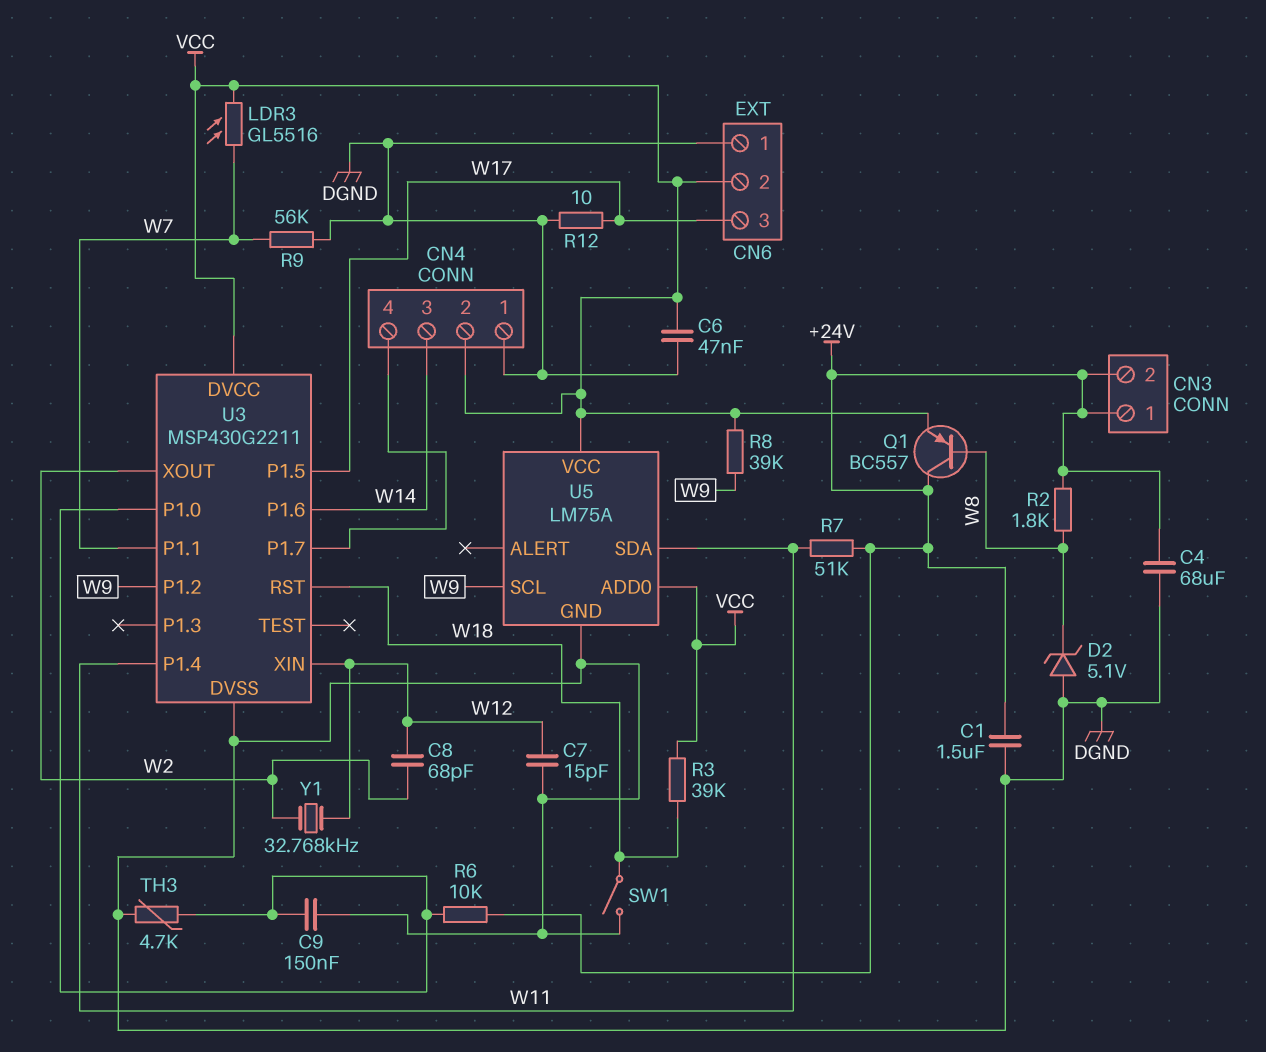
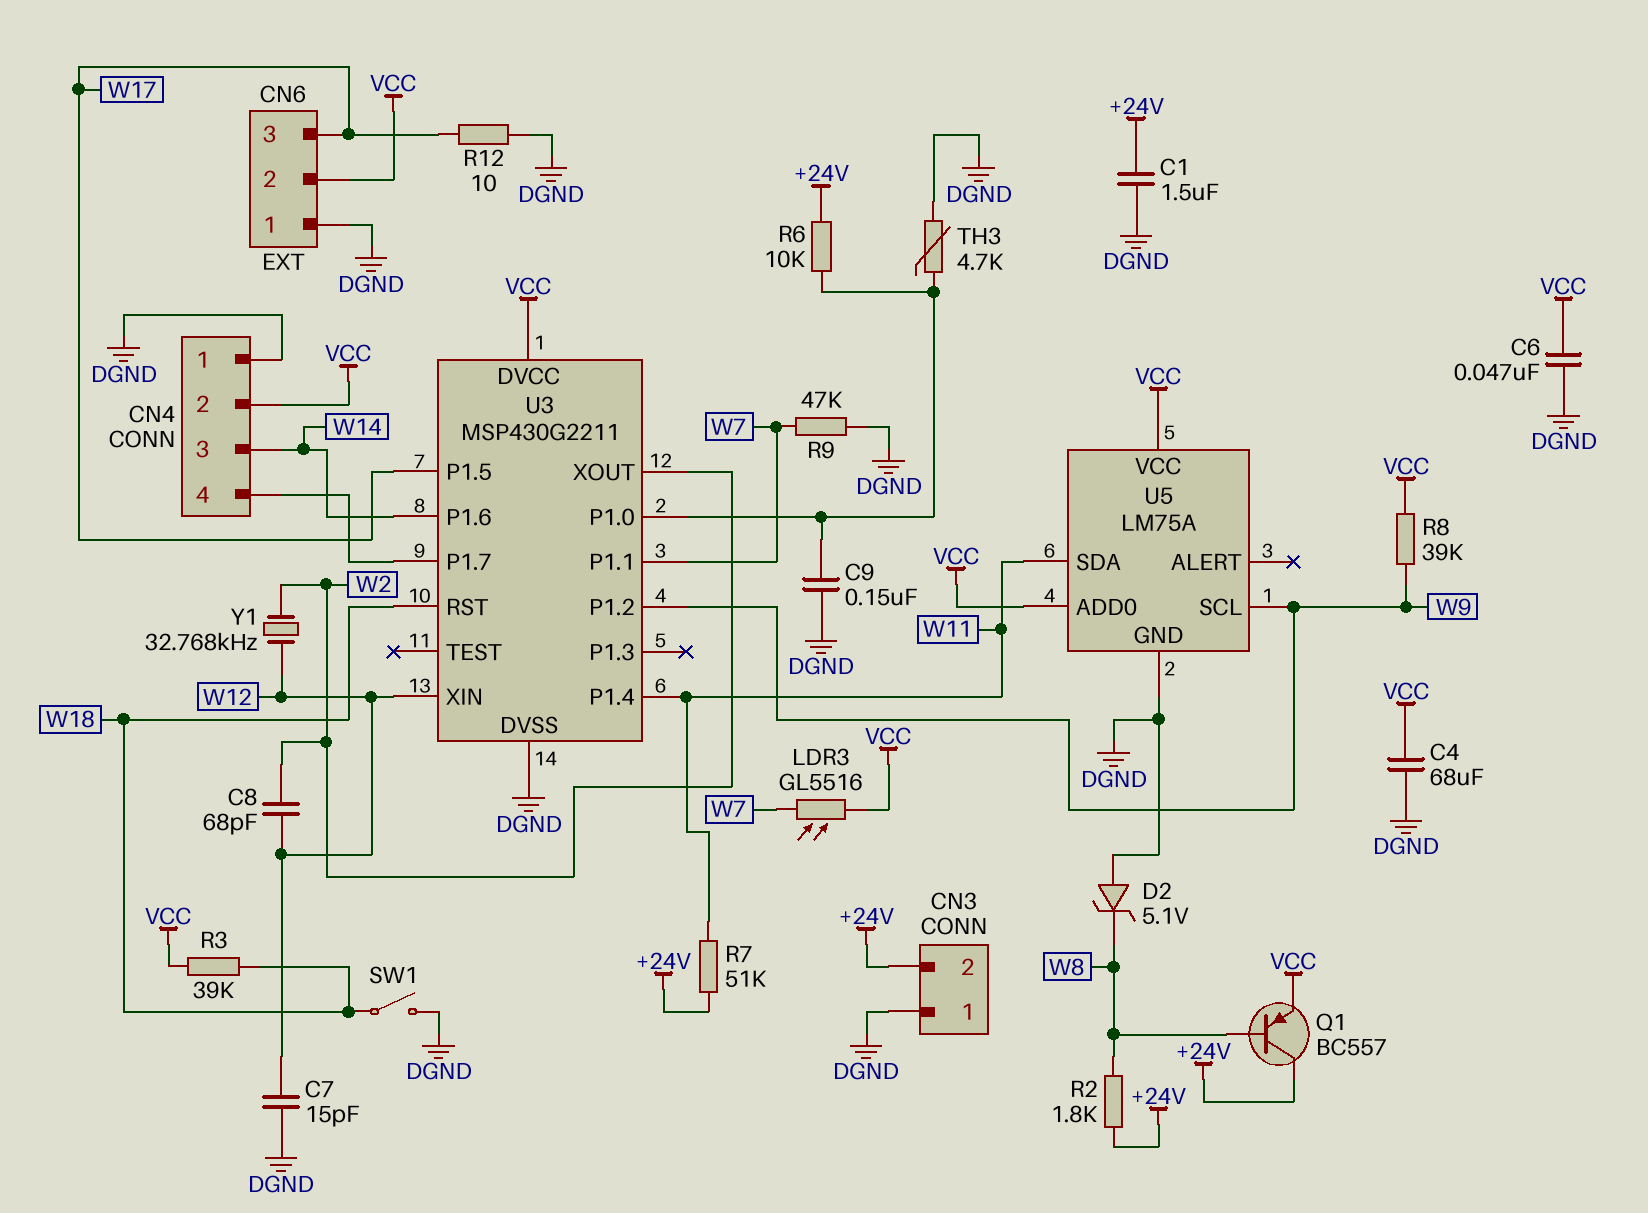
C4: 68uF (+24V, DGND) -> 68uF (DGND, VCC)
CN3 pin 1: +24V -> DGND
R9: 56k (DGND, W7) -> 47k (DGND, W7)

